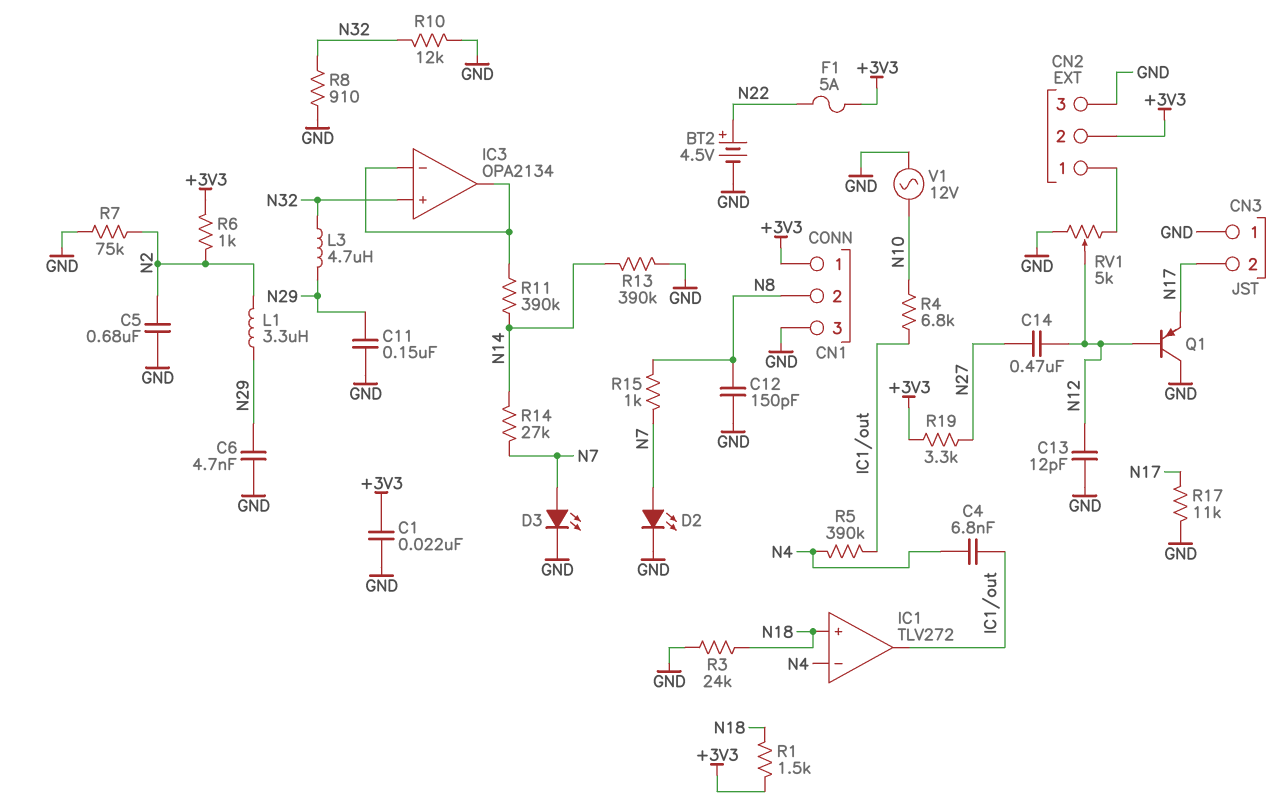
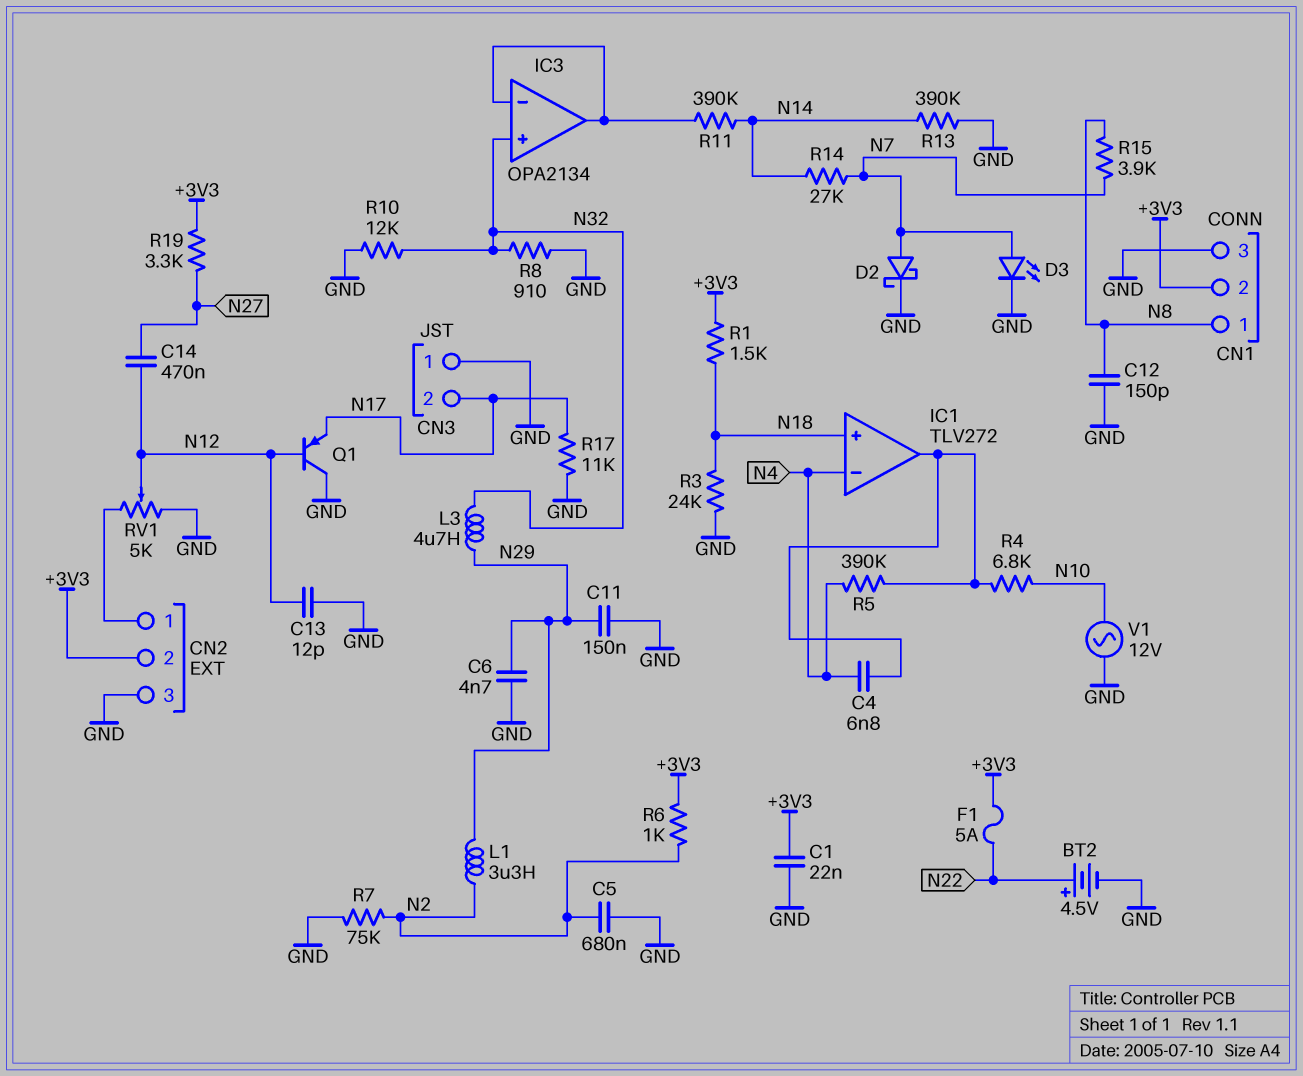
CN1 pin 1: +3V3 -> N8
CN1 pin 2: N8 -> +3V3
D2: LED (A N7, K GND) -> schottky (A N7, K GND)
R15: 1k (N7, N8) -> 3.9k (N7, N8)

